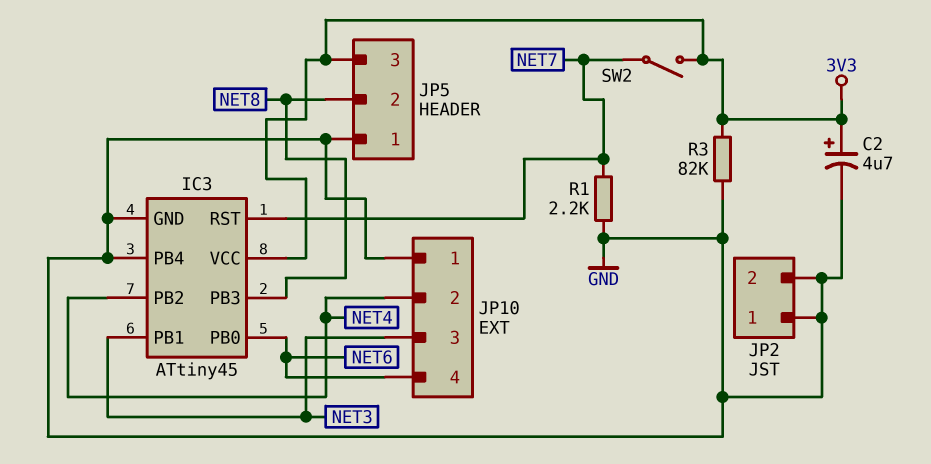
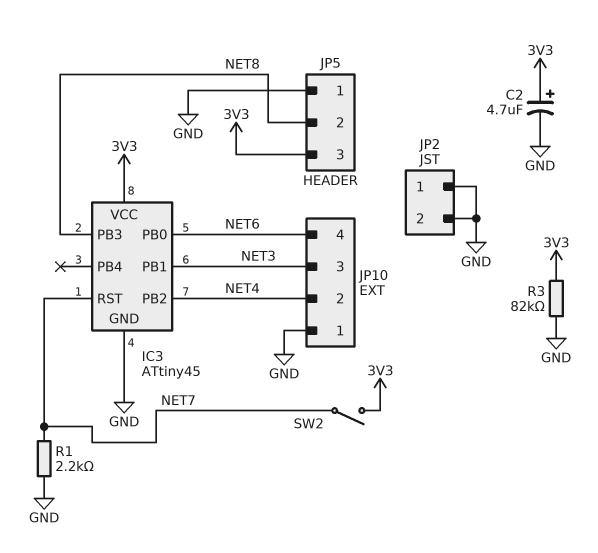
IC3 pin PB4: GND -> none

